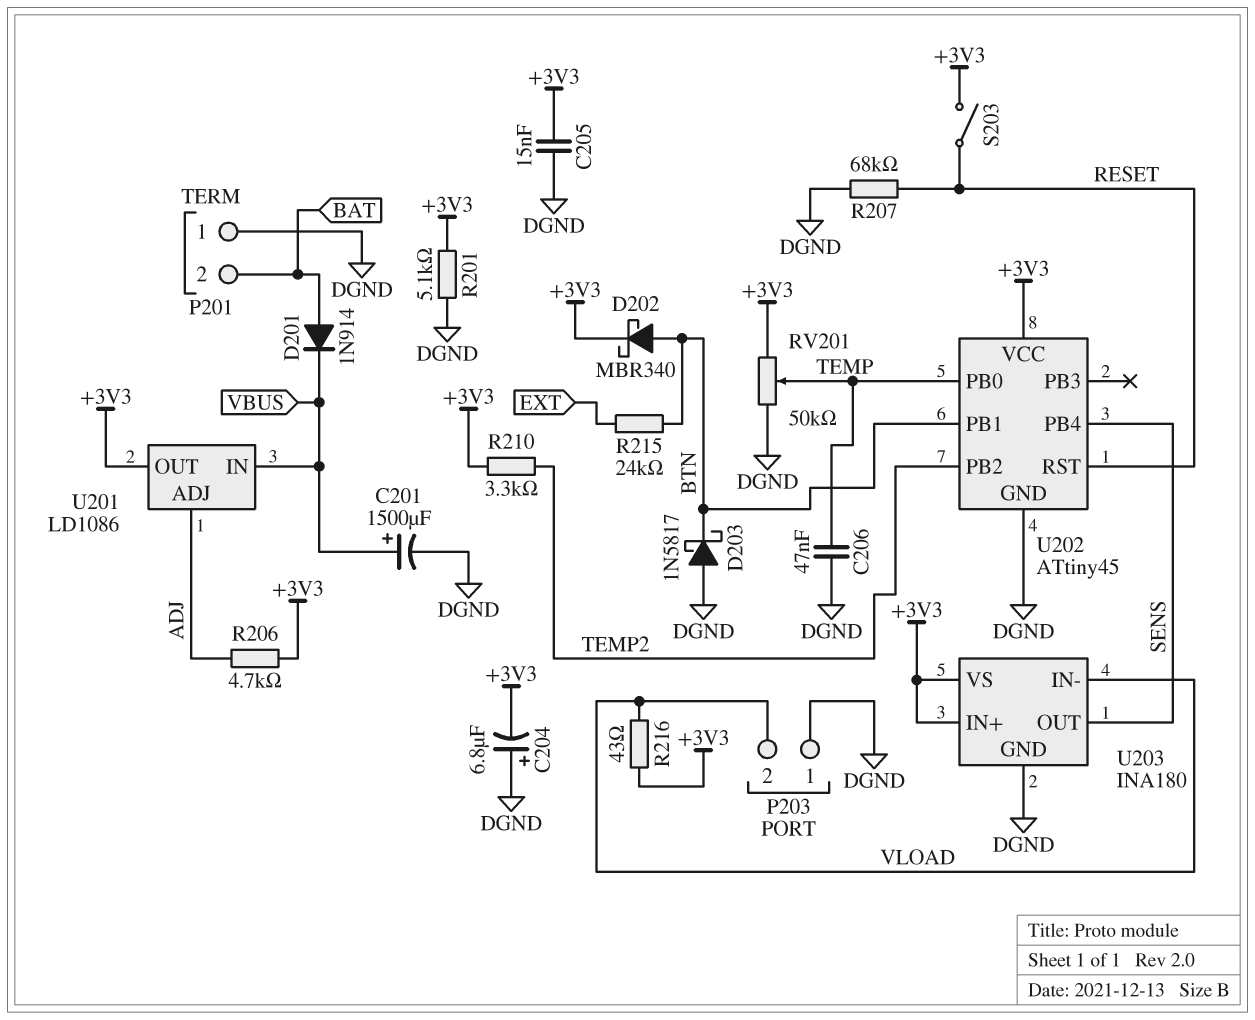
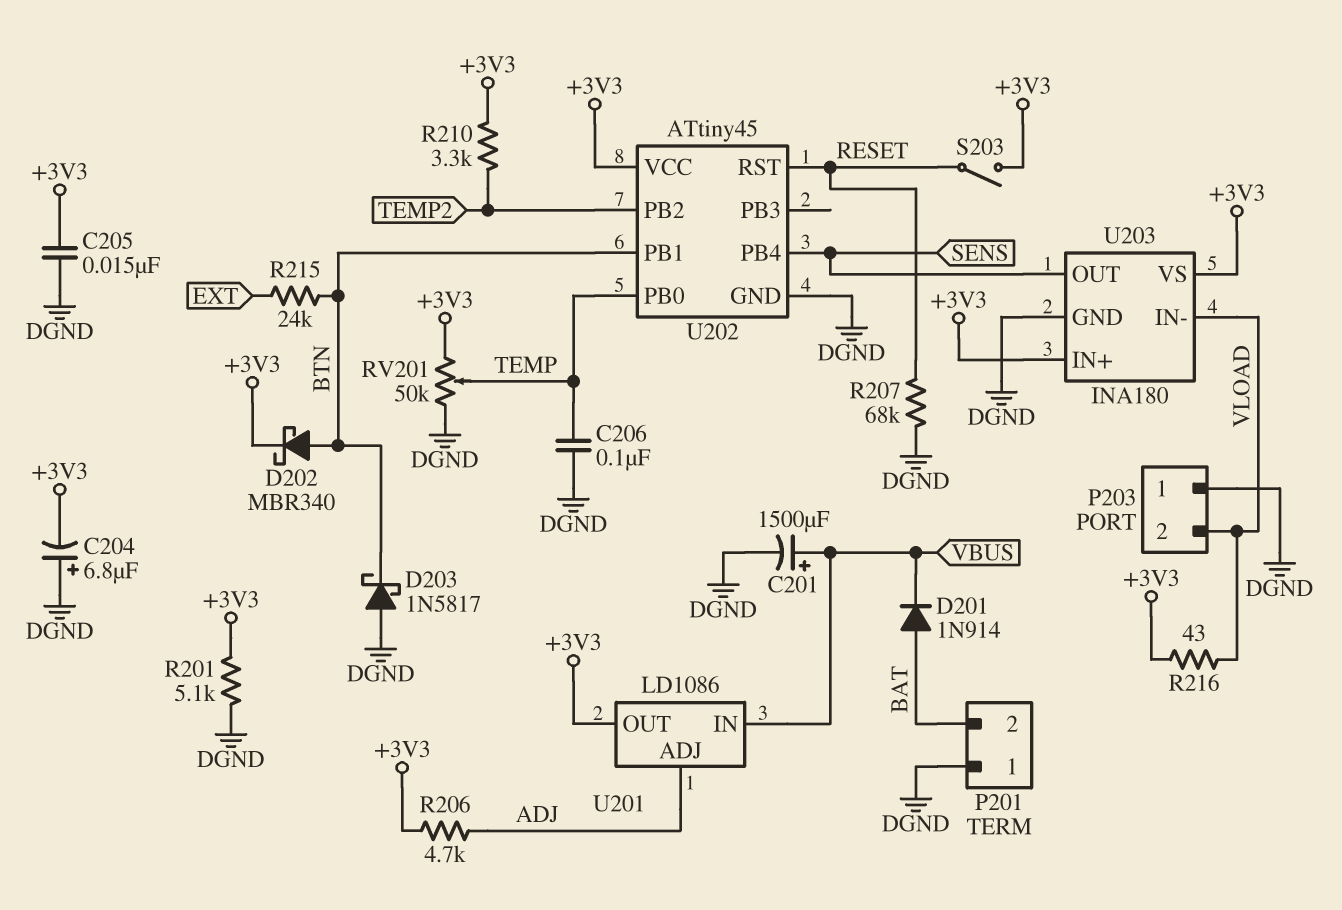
C206: 47nF (DGND, TEMP) -> 100nF (DGND, TEMP)

